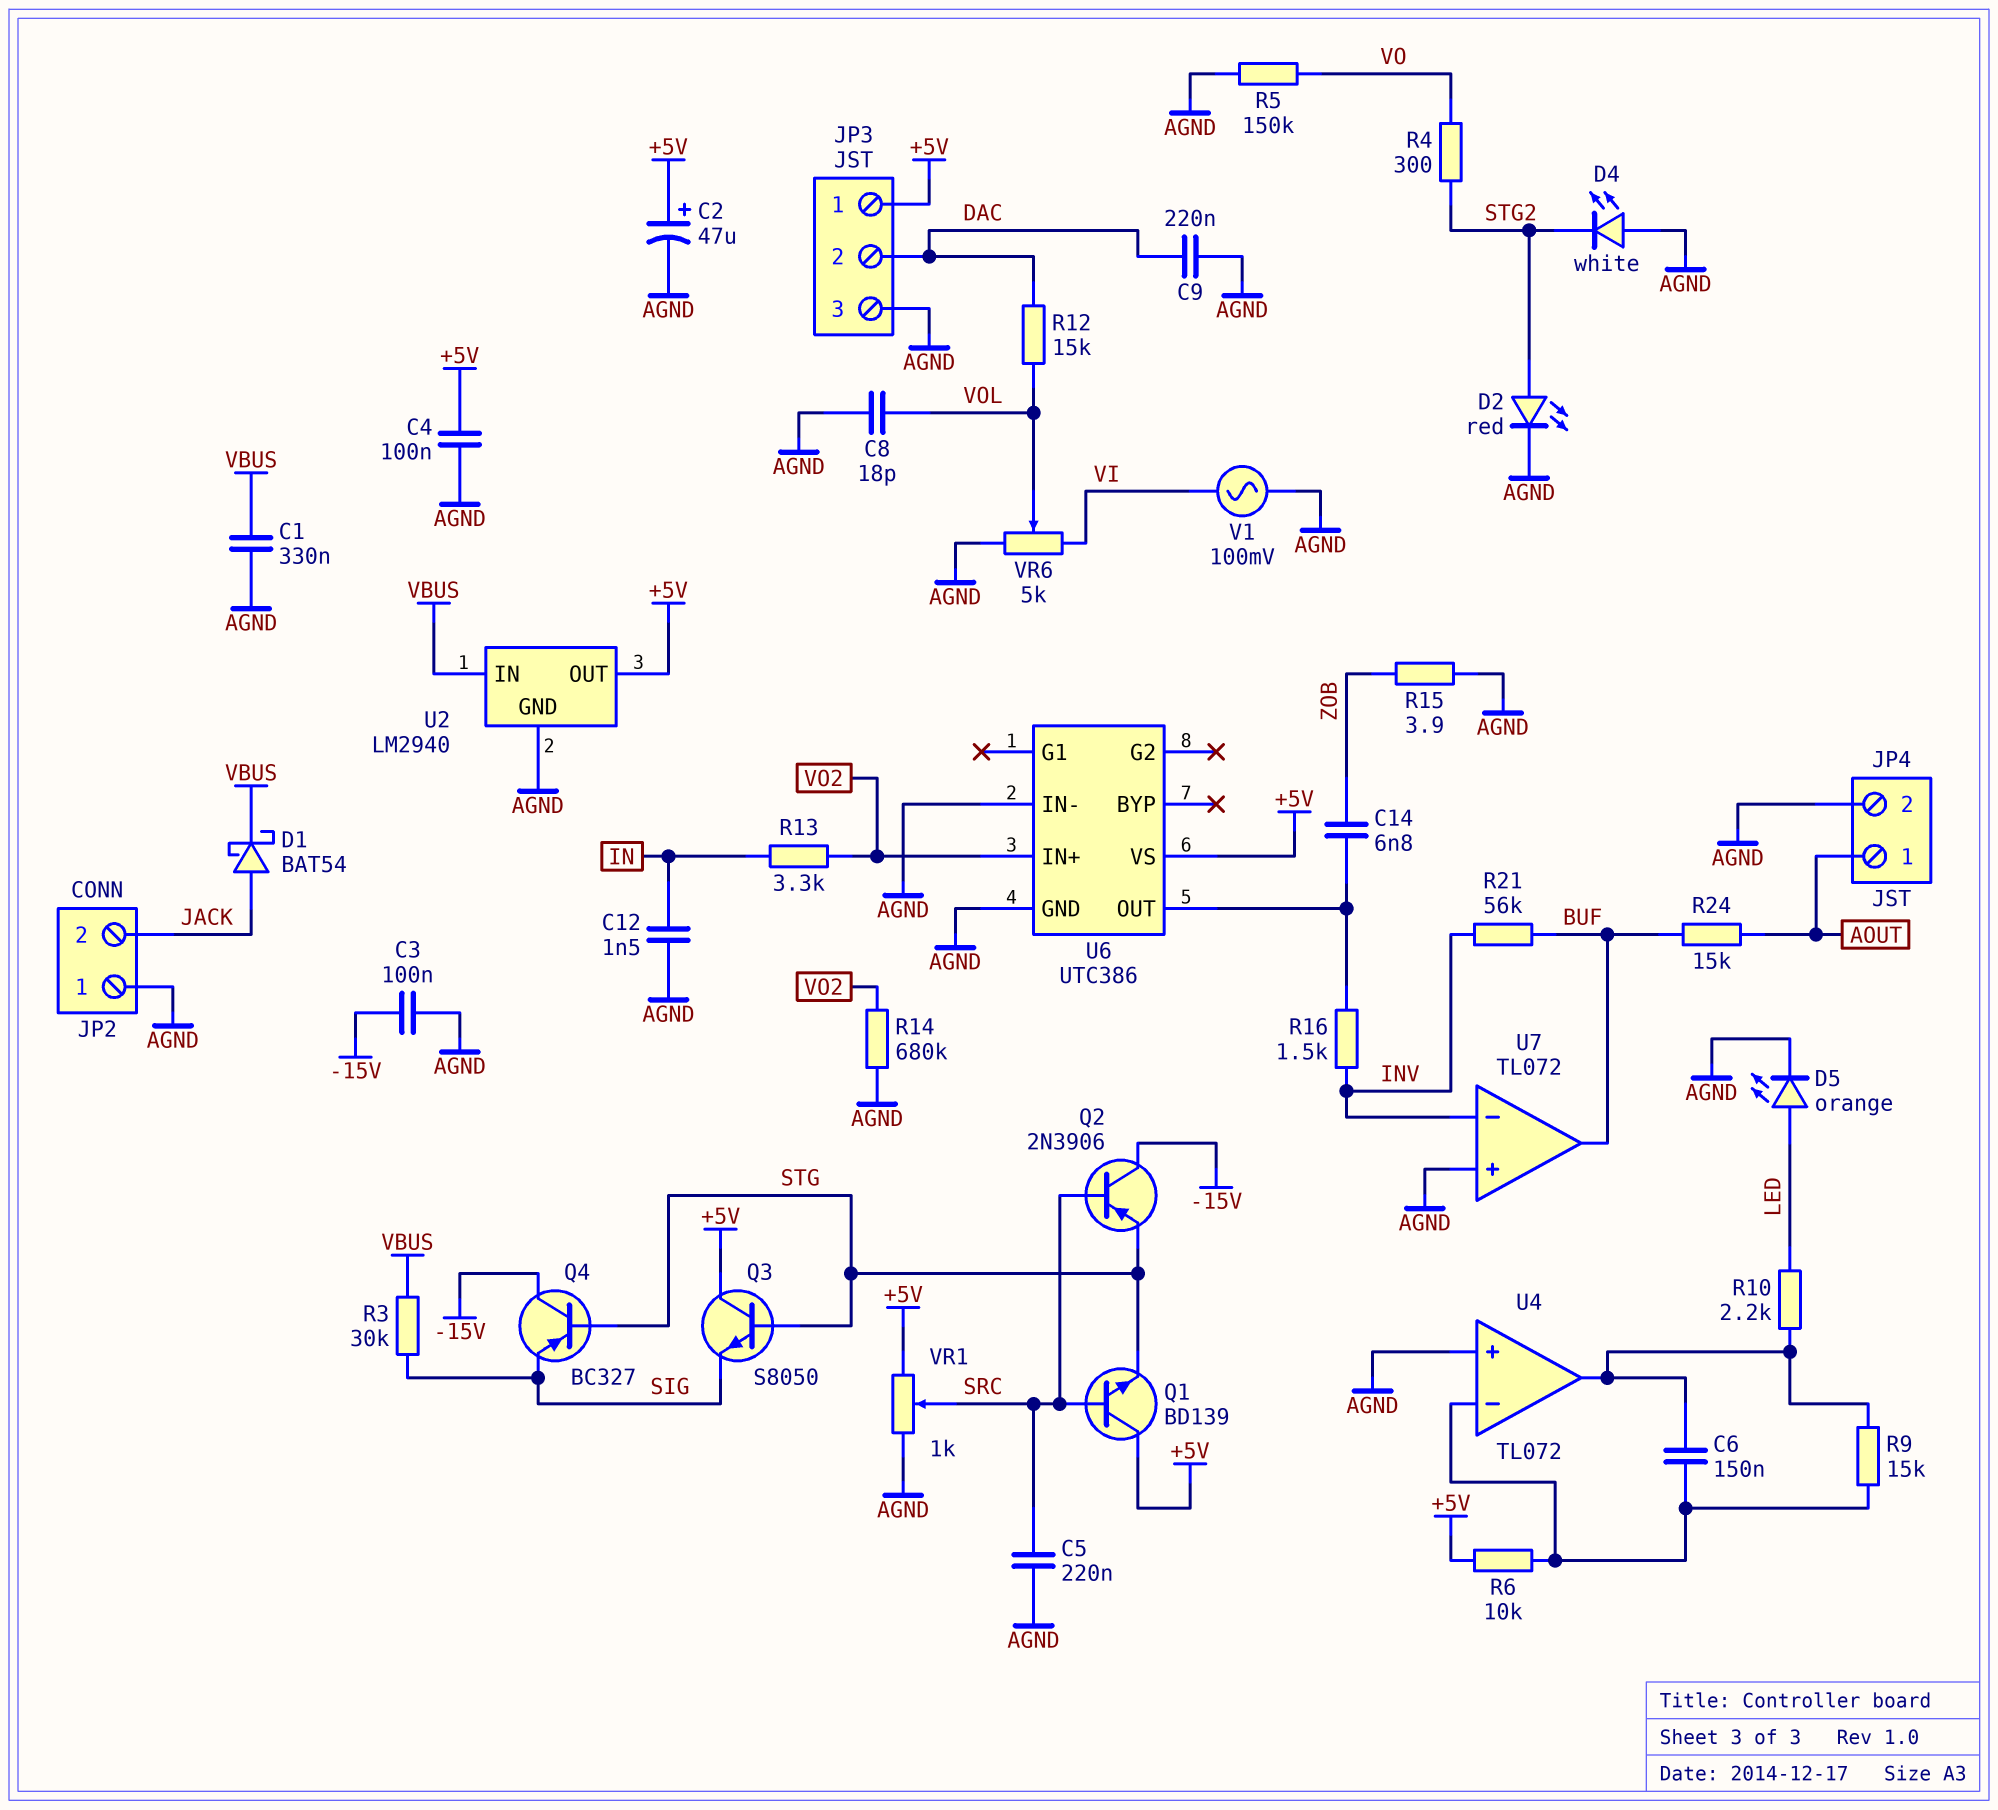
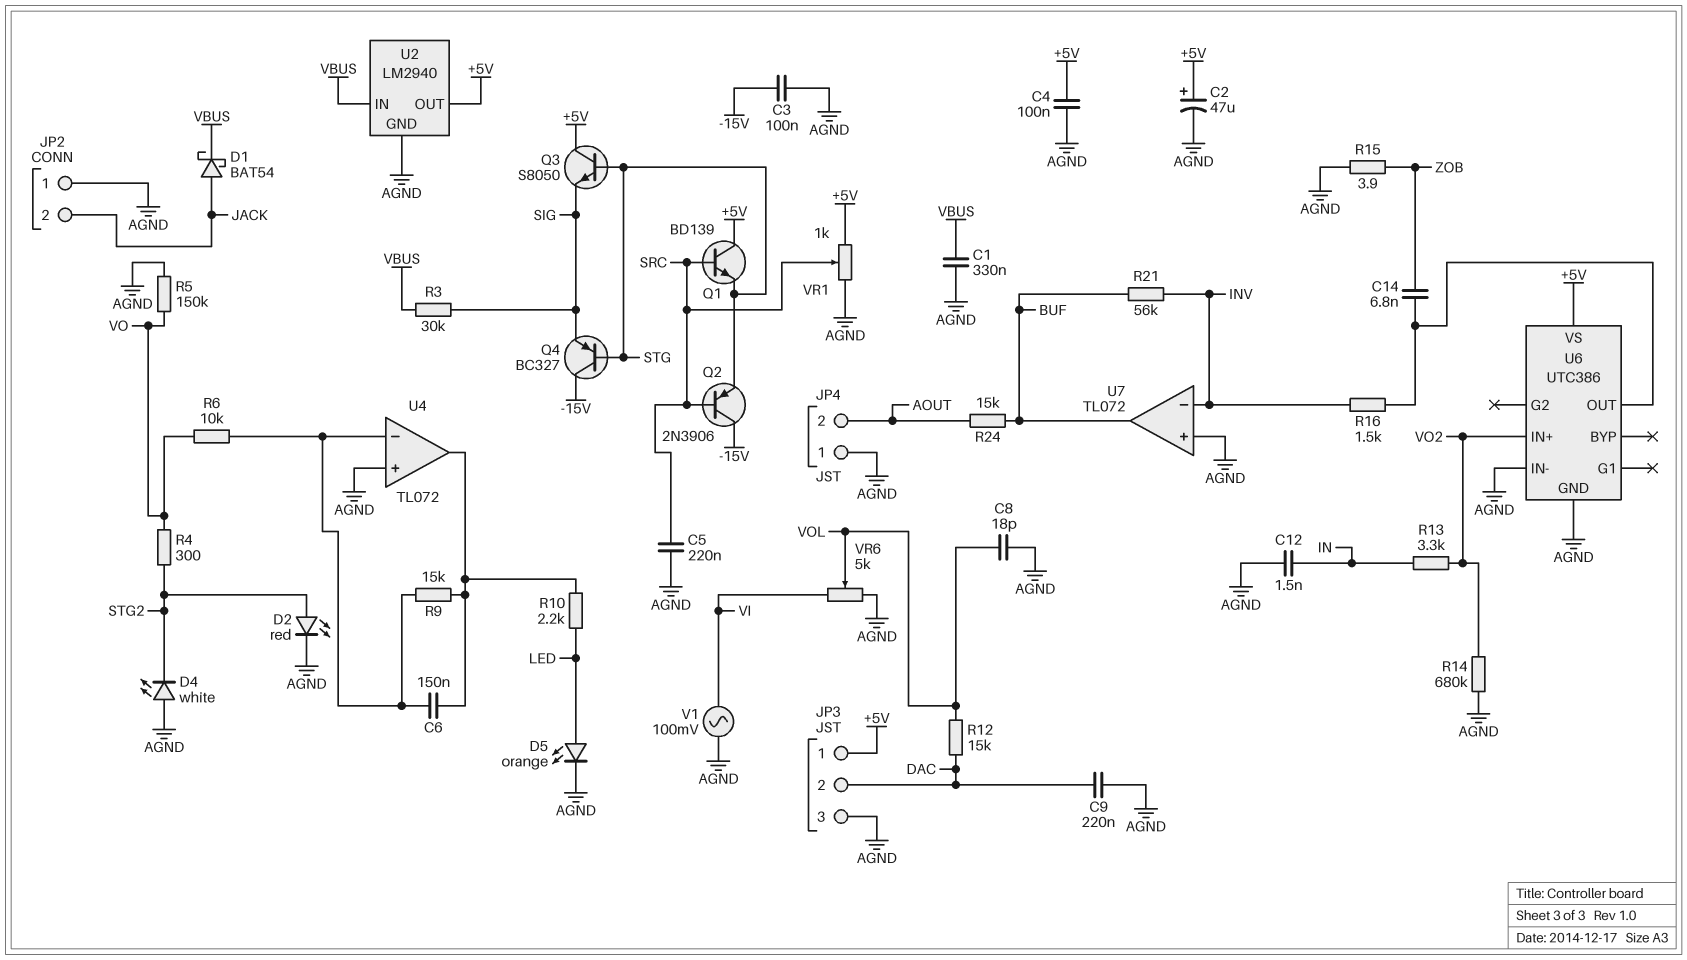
JP4 pin 1: AOUT -> AGND
JP4 pin 2: AGND -> AOUT
R6: 10k (+5V, U4/in-) -> 10k (U4/in-, VO)

